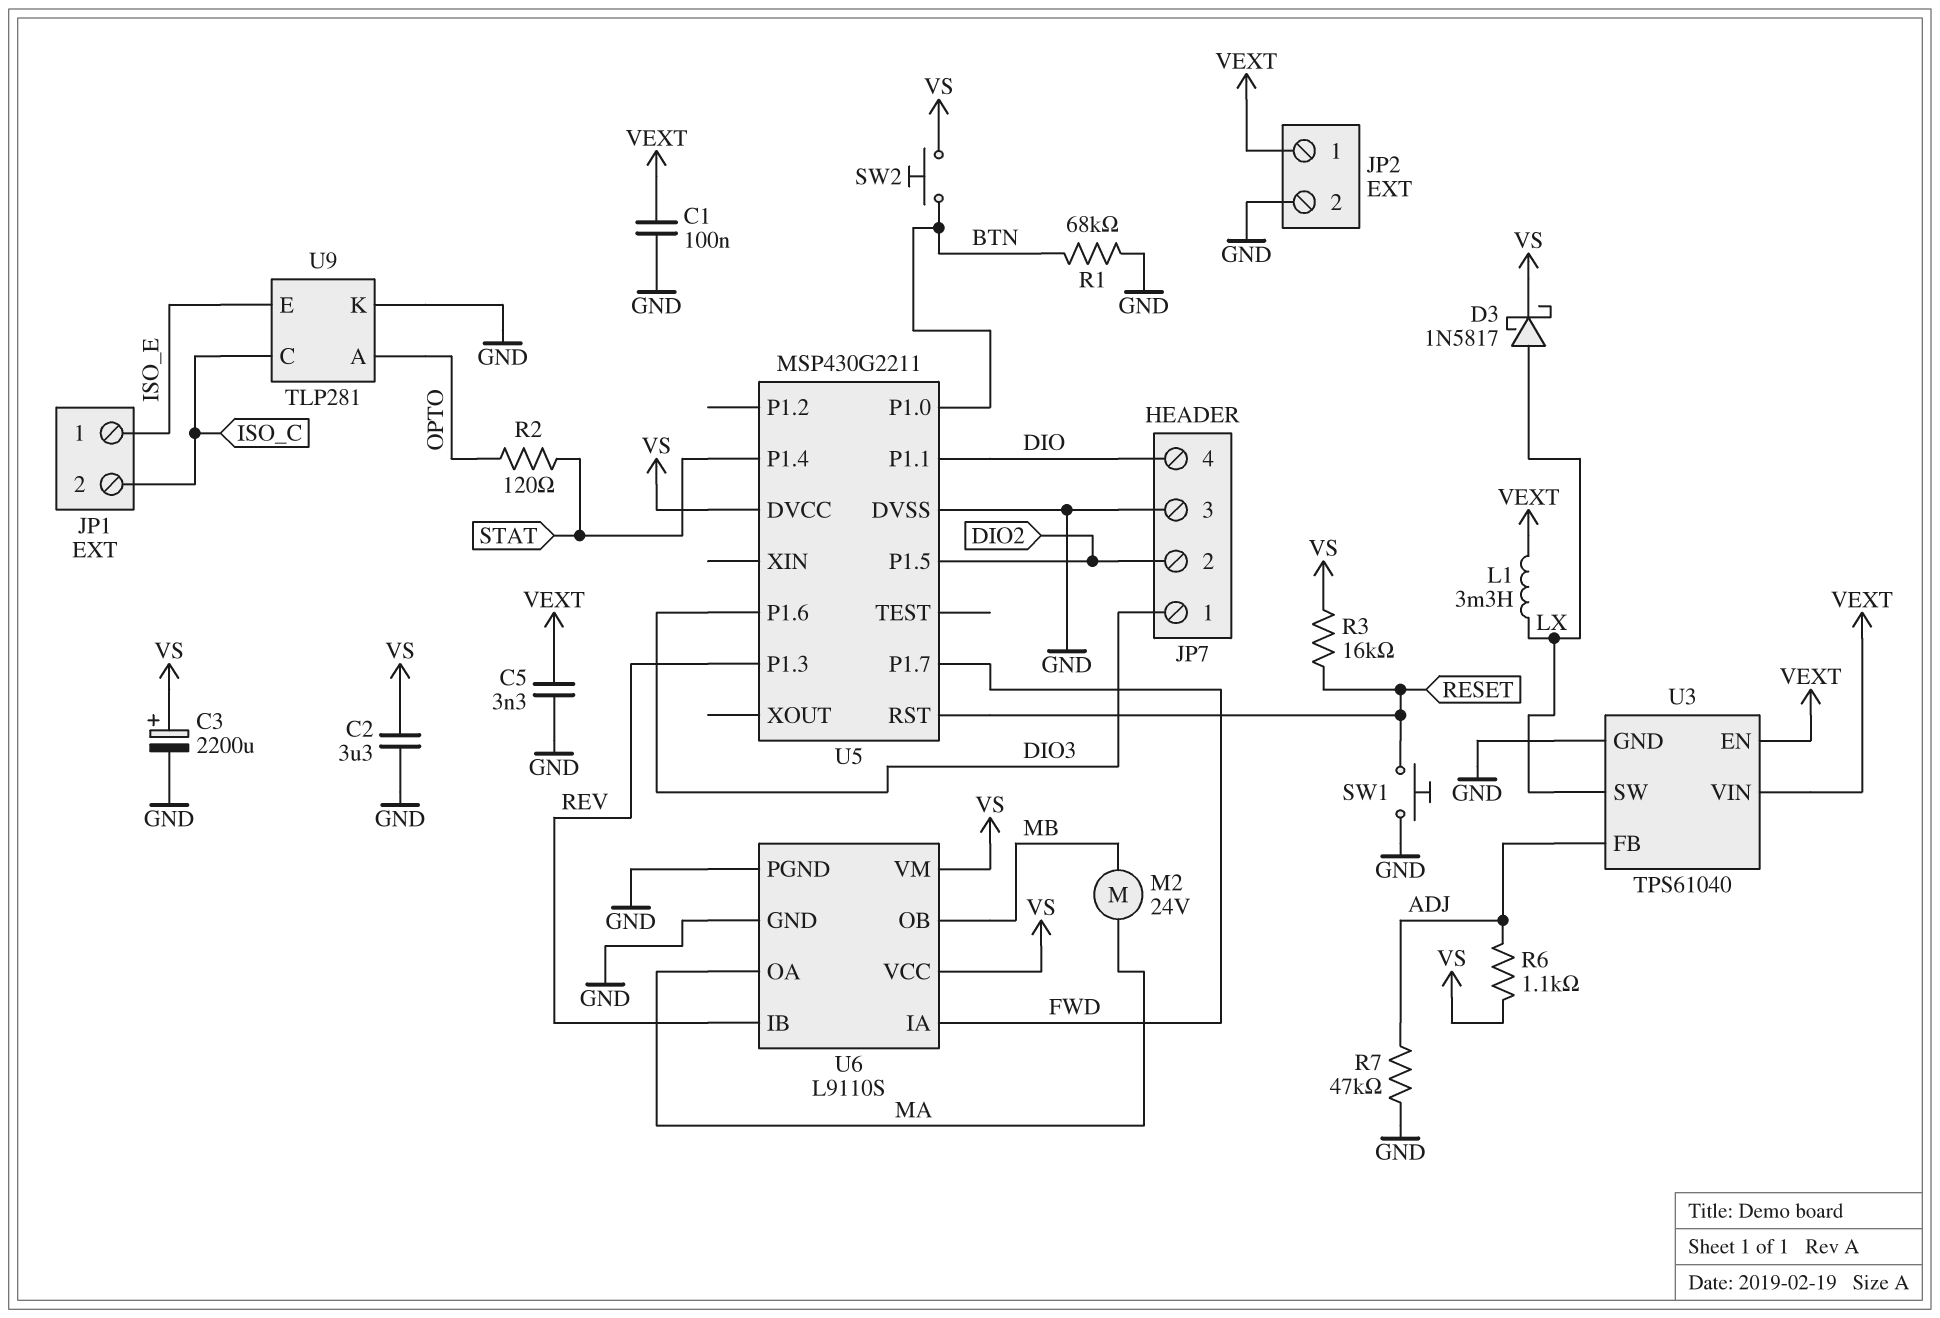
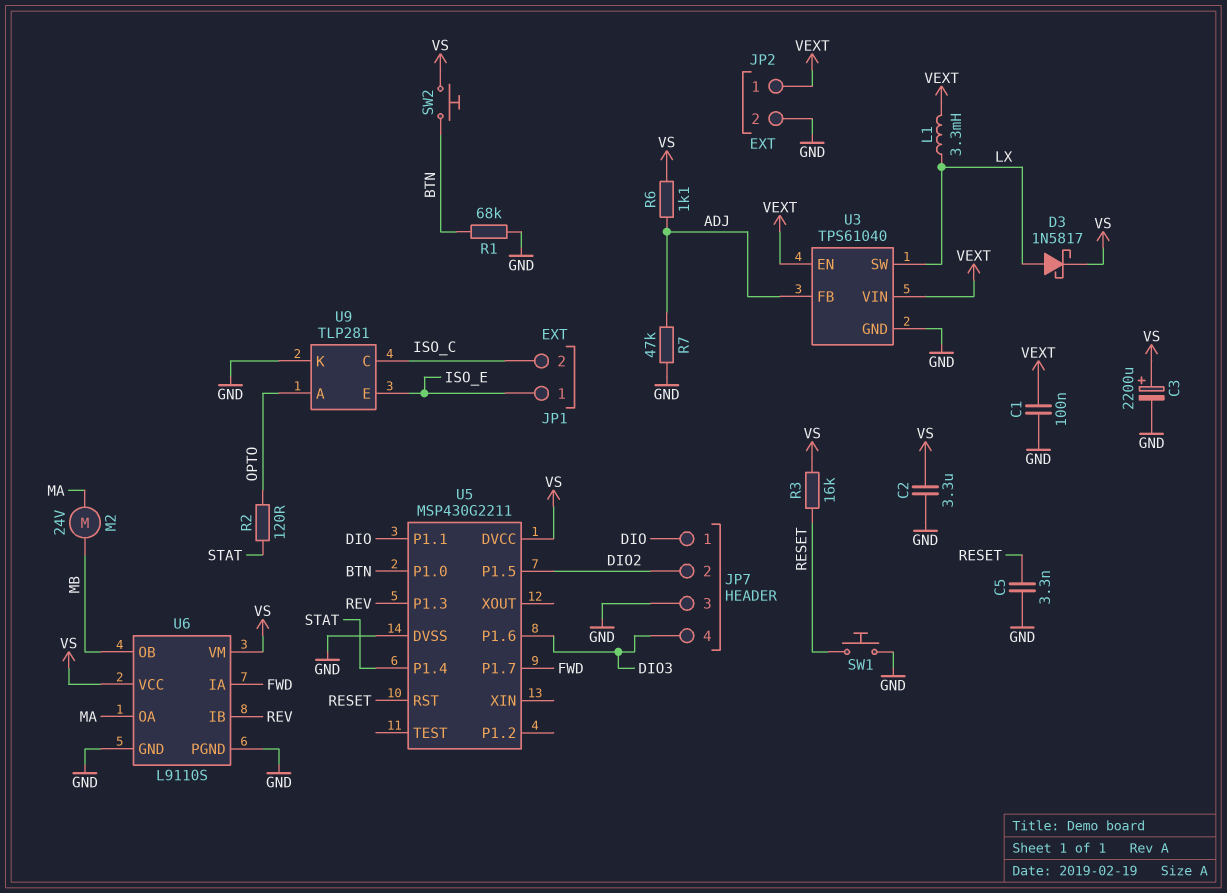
C5: 3.3nF (GND, VEXT) -> 3.3nF (GND, RESET)
JP7 pin 1: DIO3 -> DIO
JP7 pin 4: DIO -> DIO3

